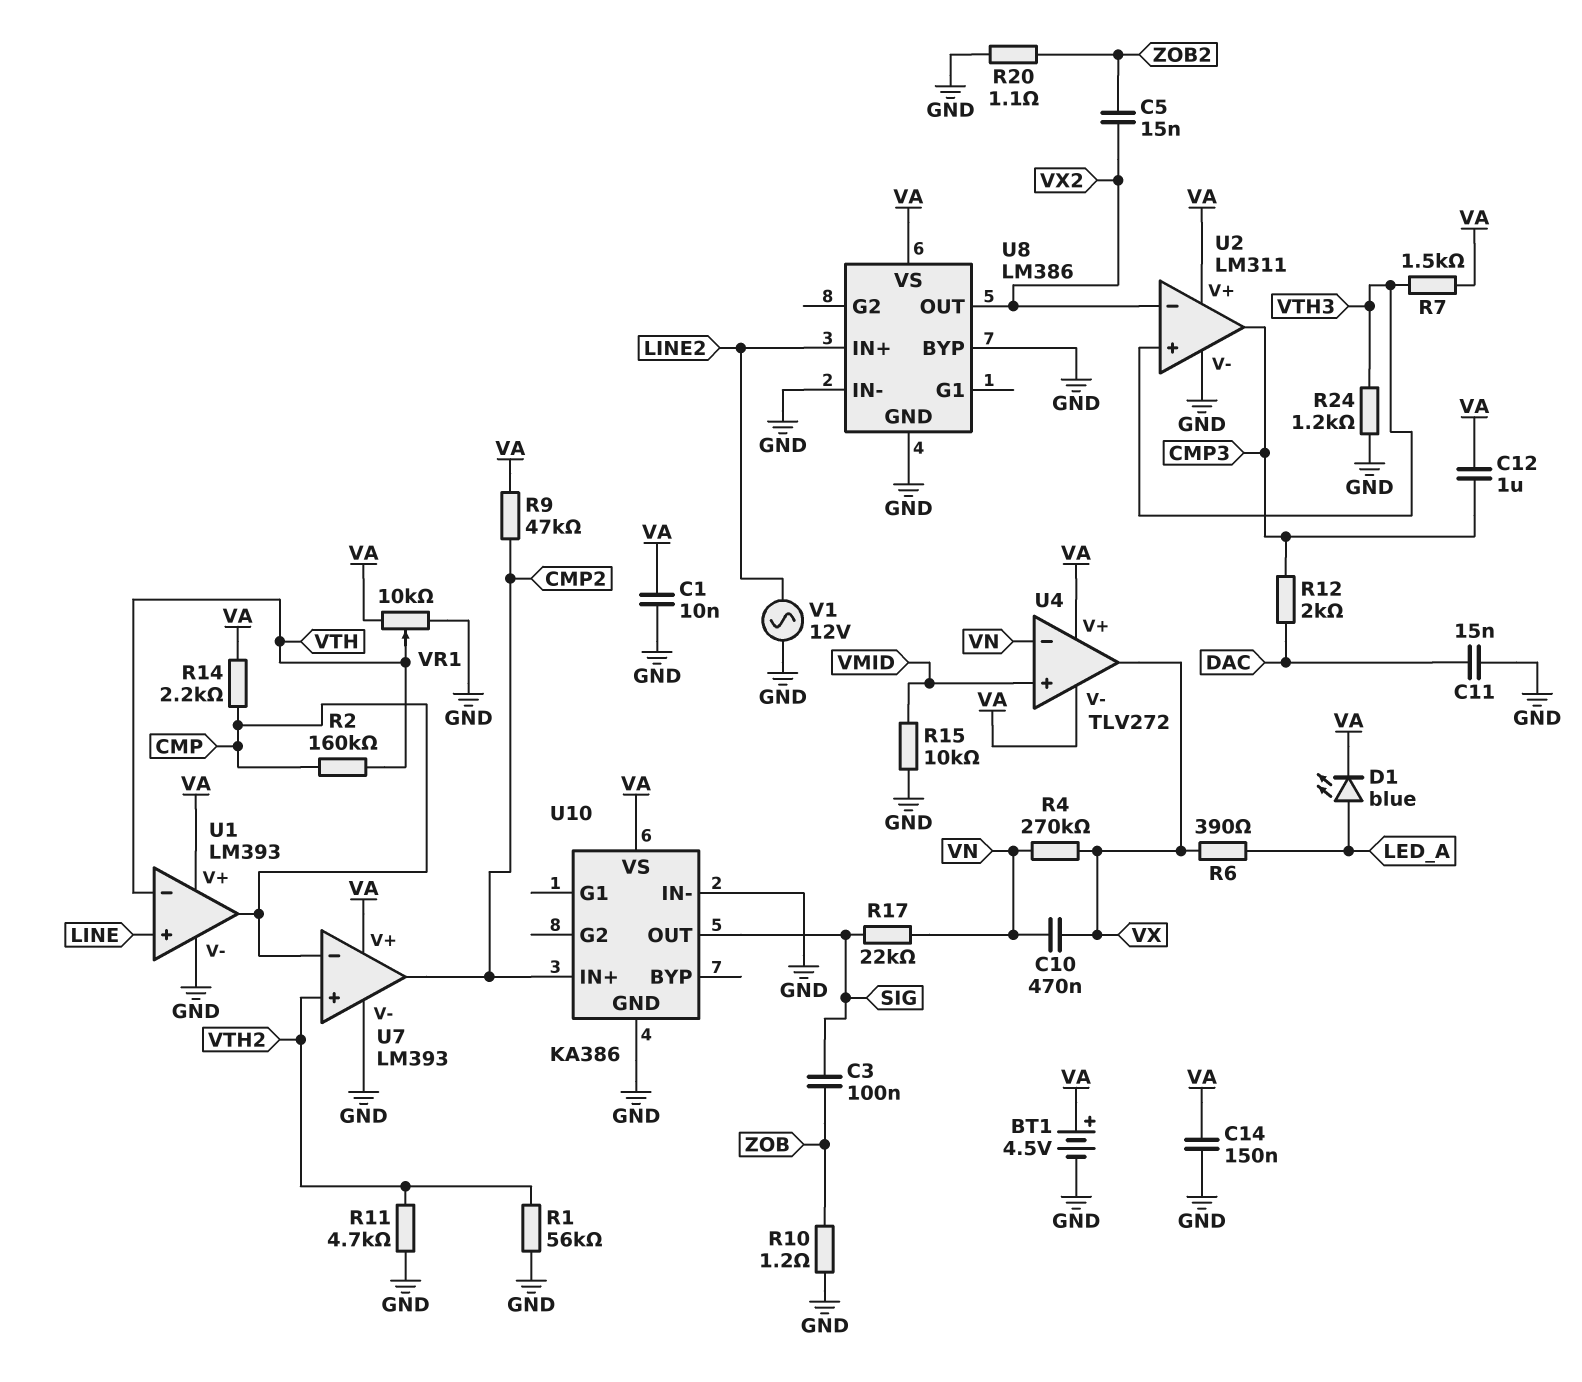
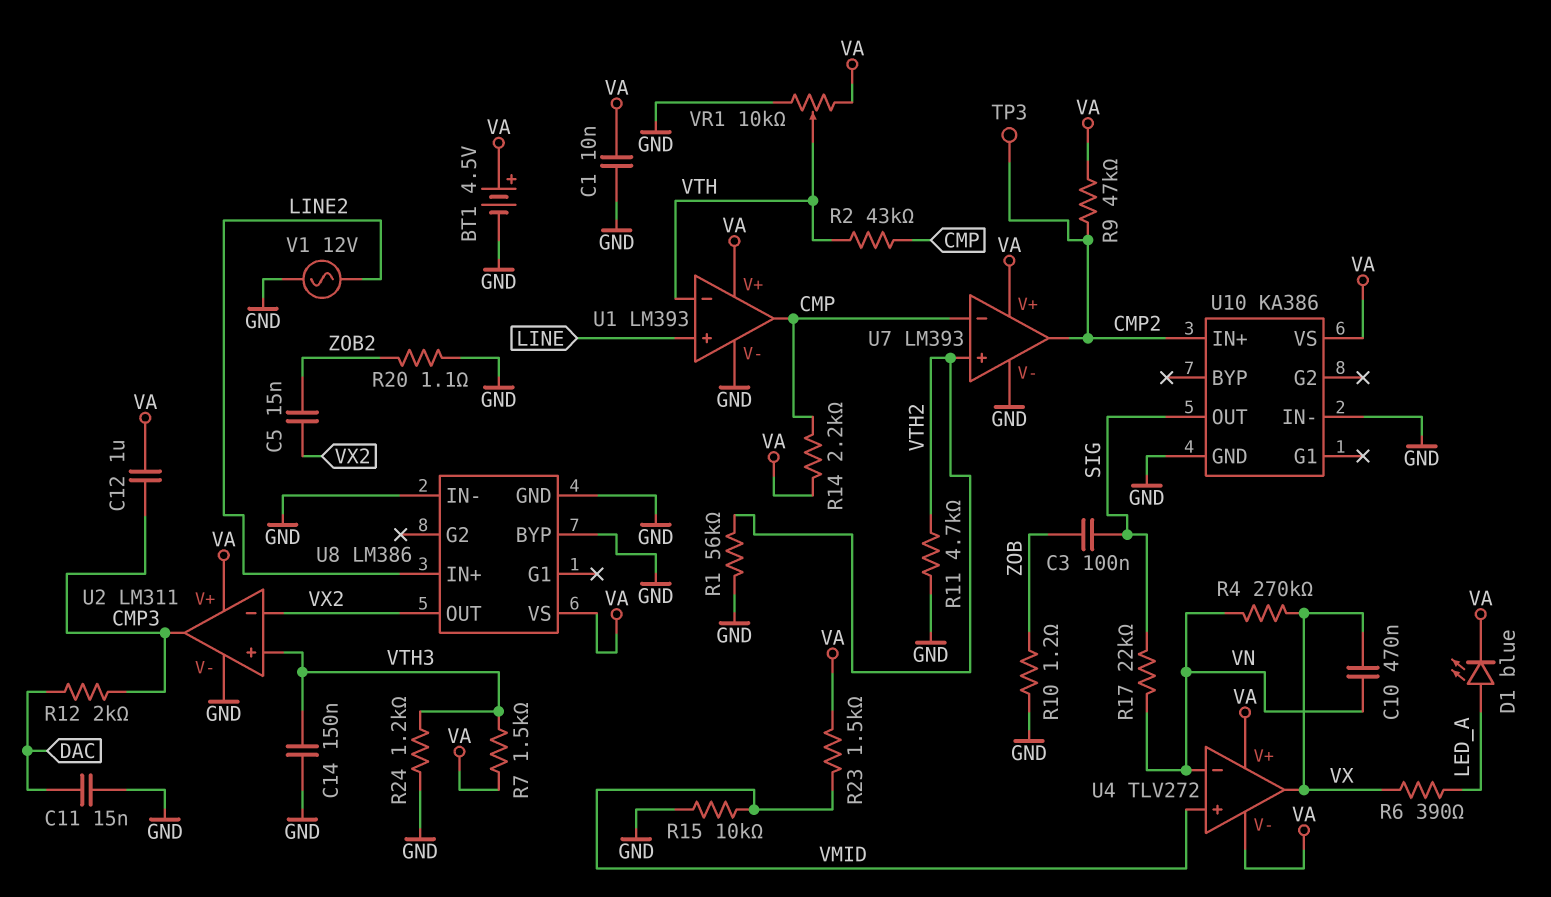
C14: 150nF (GND, VA) -> 150nF (GND, VTH3)
R2: 160k (CMP, VTH) -> 43k (CMP, VTH)
R23: none -> 1.5k (VA, VMID)
TP3: none -> test point (CMP2)

